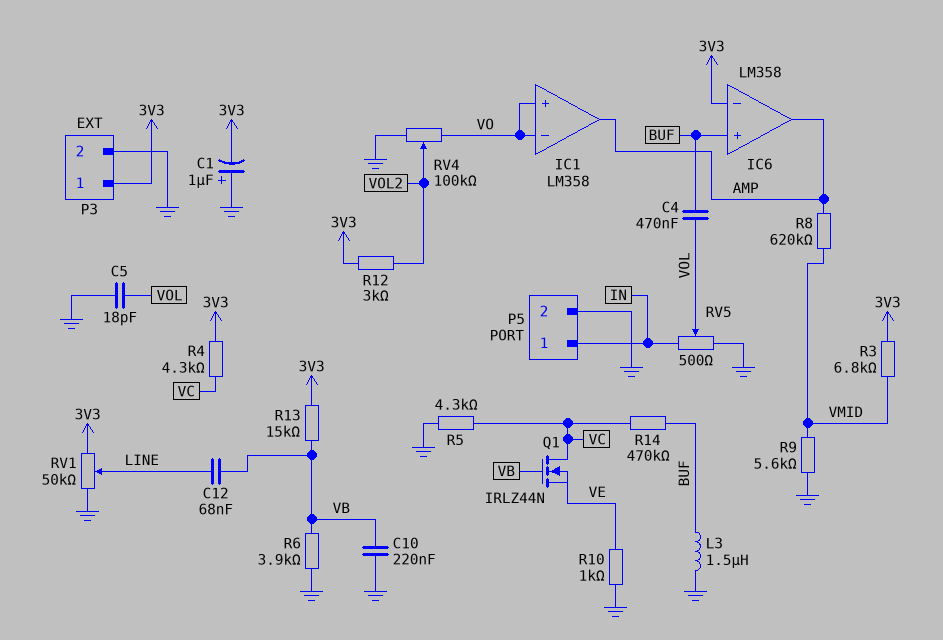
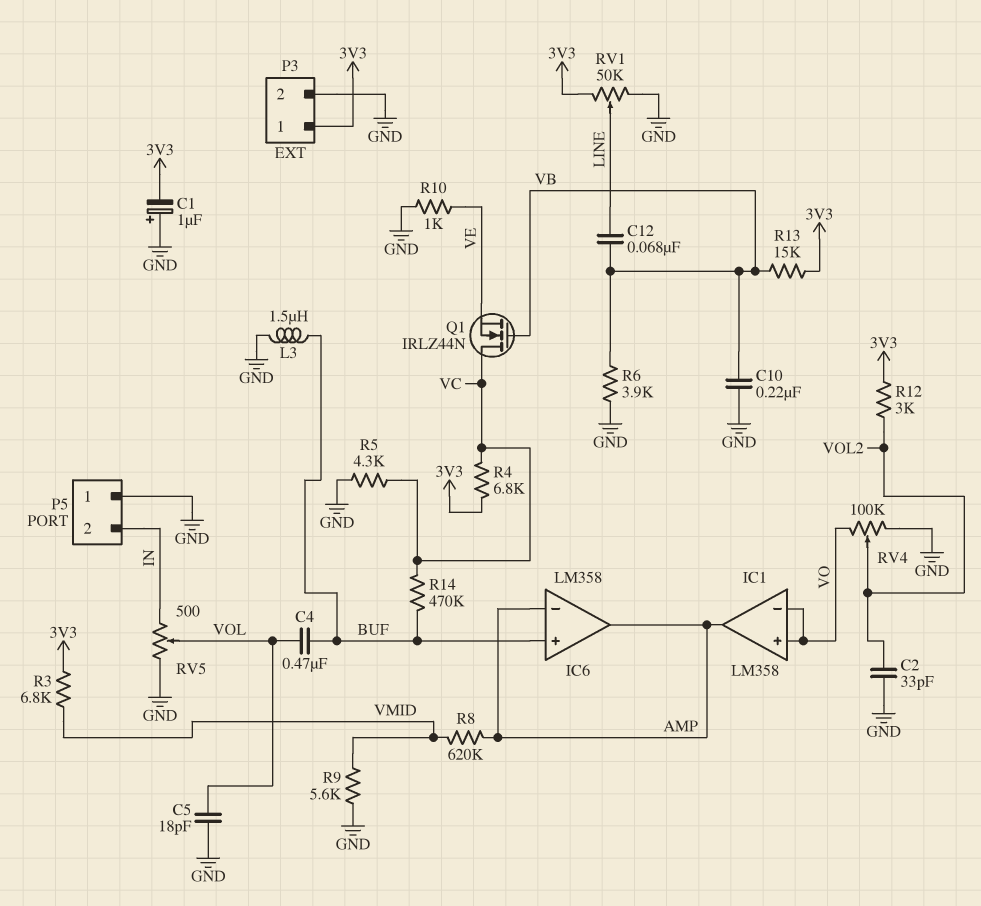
C2: none -> 33pF (GND, VOL2)
IC6 pin in-: 3V3 -> AMP
P5 pin 1: IN -> GND
P5 pin 2: GND -> IN
R4: 4.3k (3V3, VC) -> 6.8k (3V3, VC)

